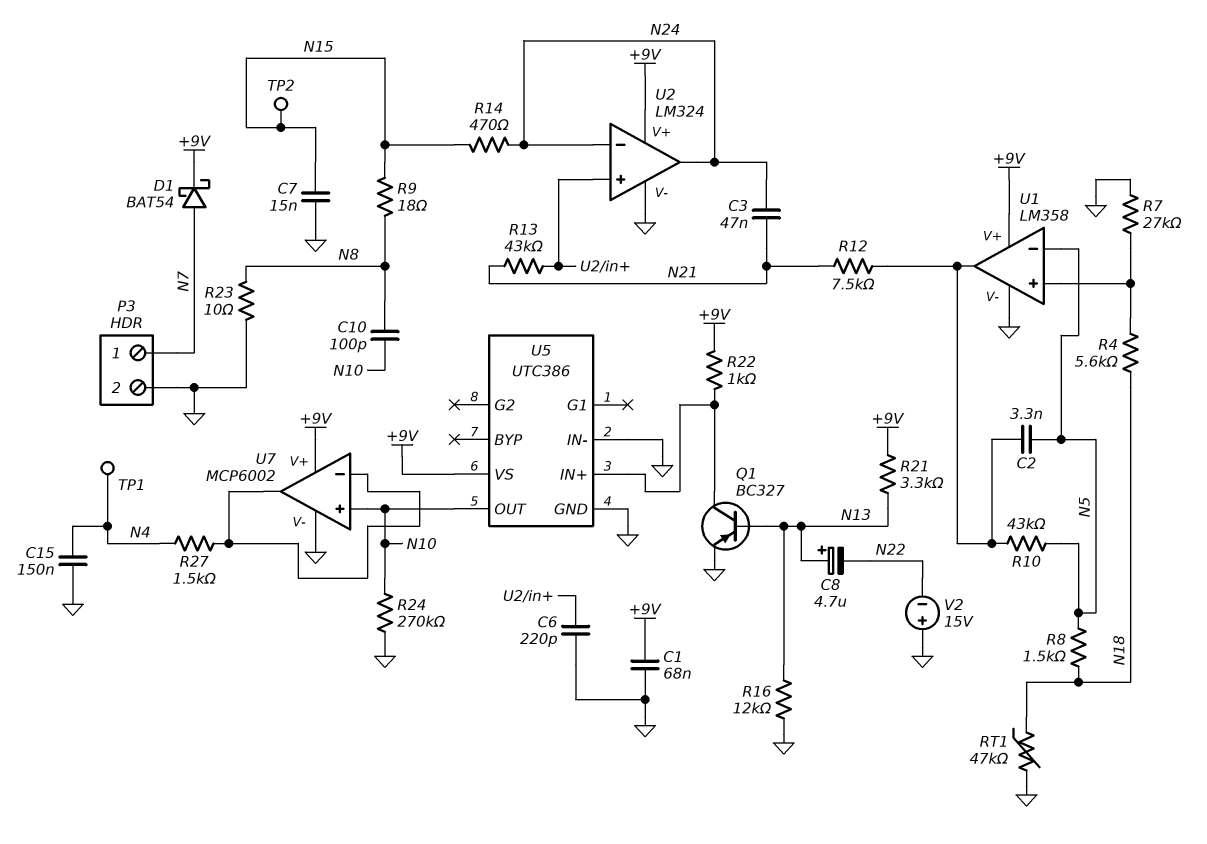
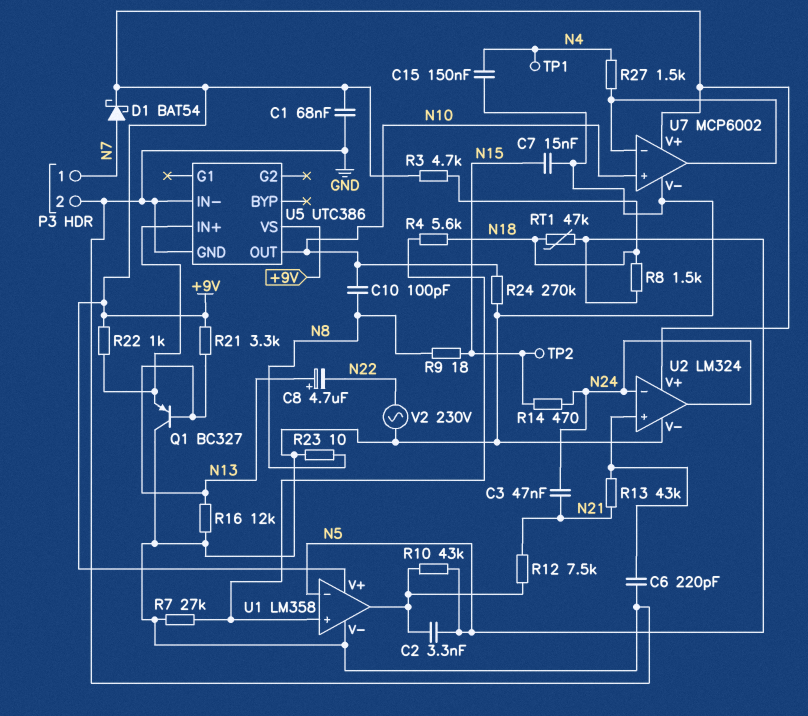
Q1: PNP BC327 (B N13, C U5/IN+, E GND) -> PNP BC327 (B N13, C GND, E U5/IN+)
R3: none -> 4.7k (+9V, N18)
RT1: 47k (GND, N18) -> 47k (N5, N18)
V2: 15V (plus GND, minus N22) -> AC 230V (GND, N22)

